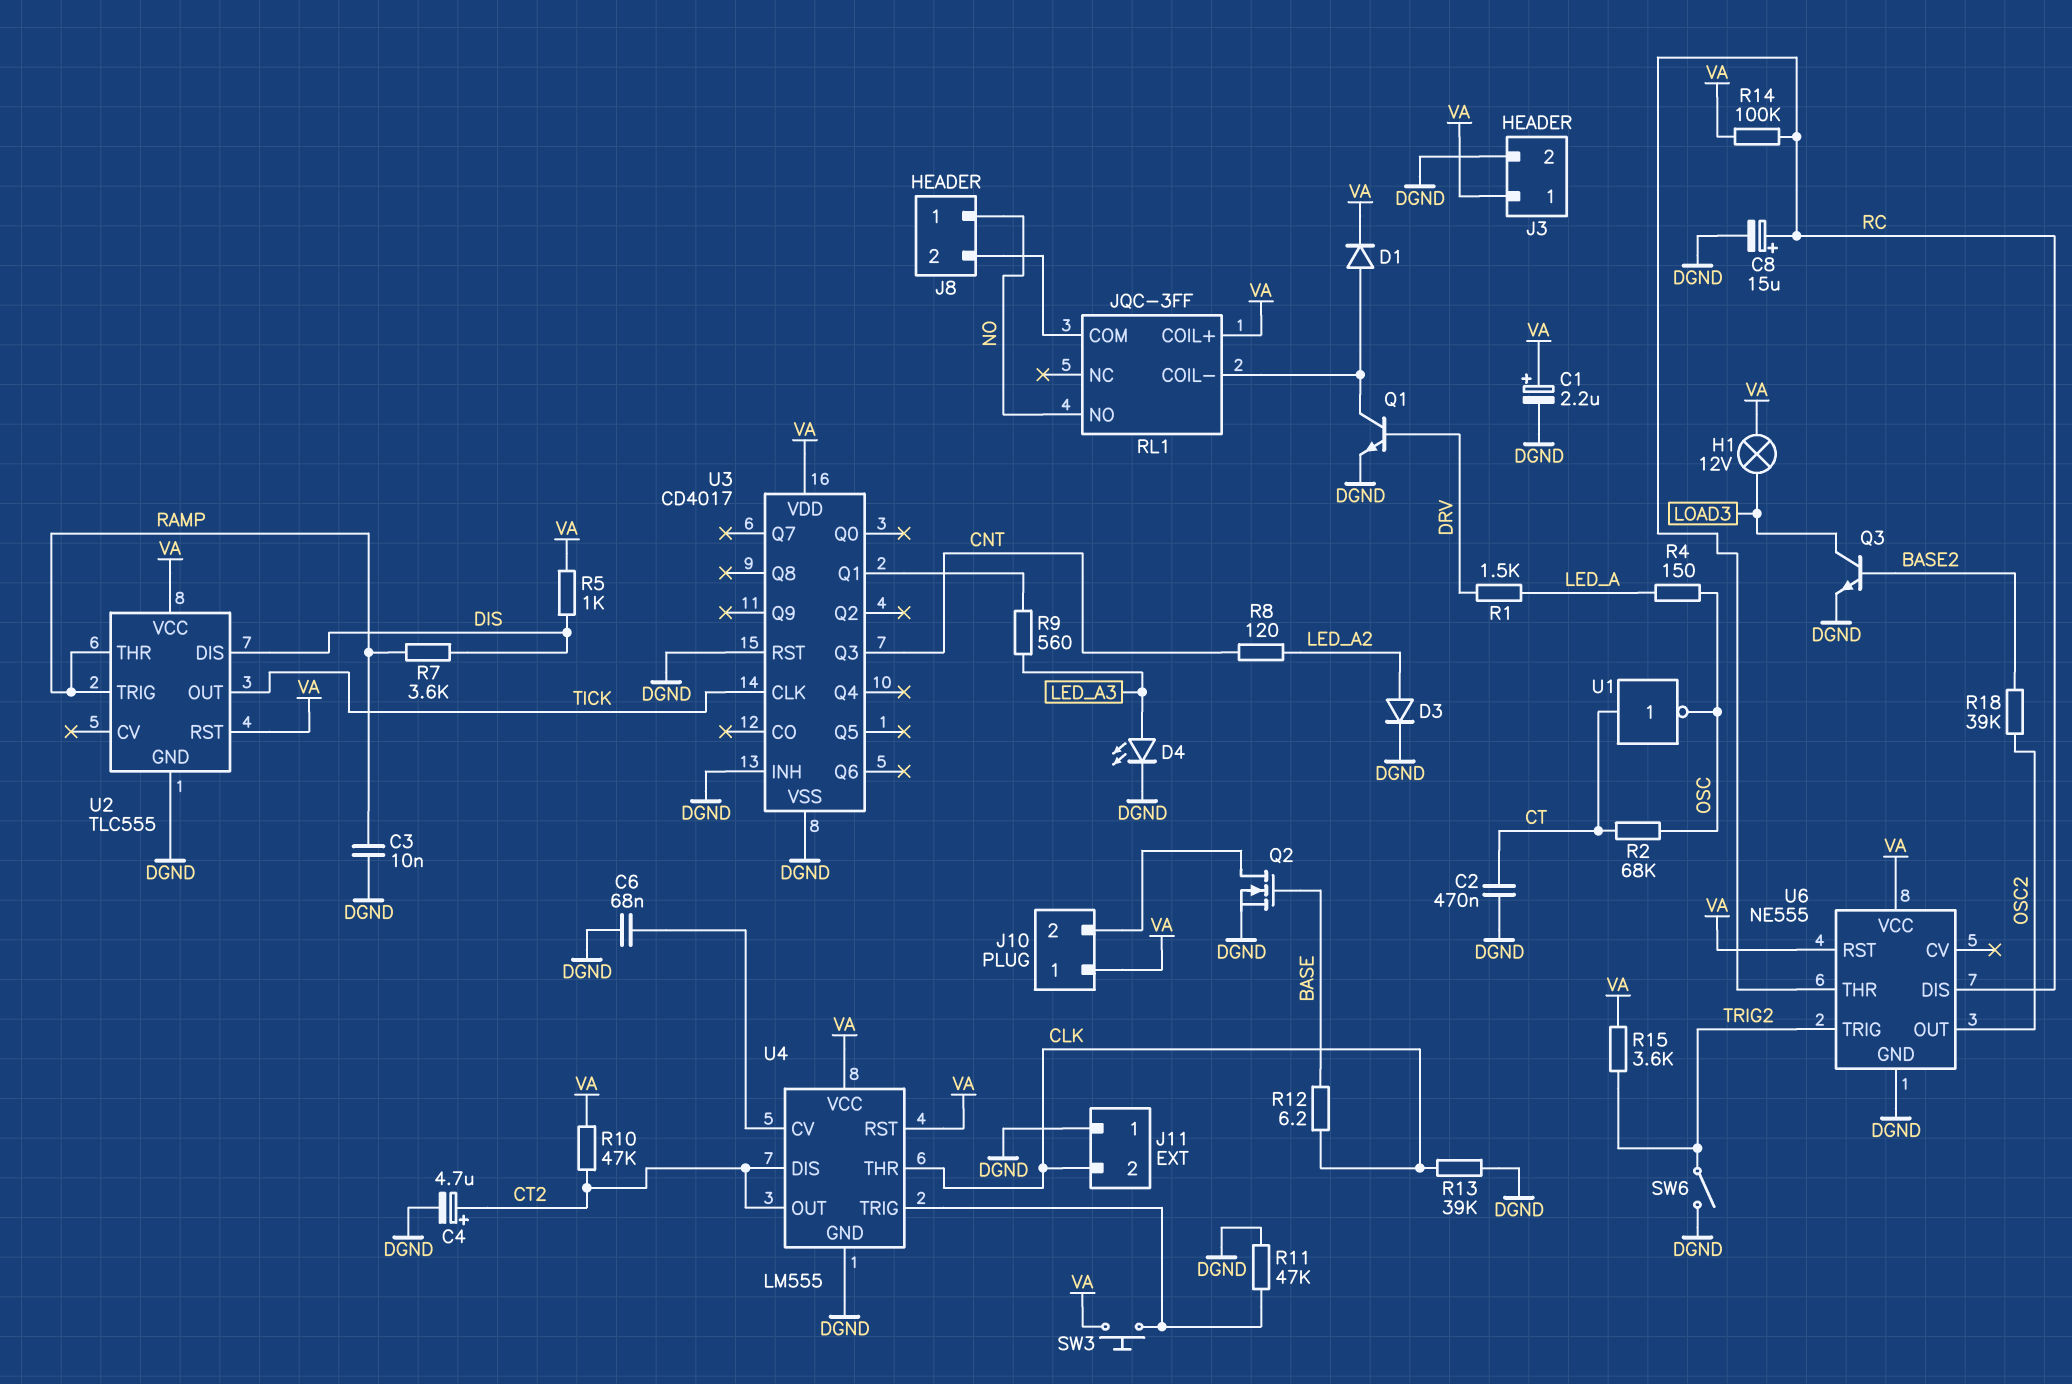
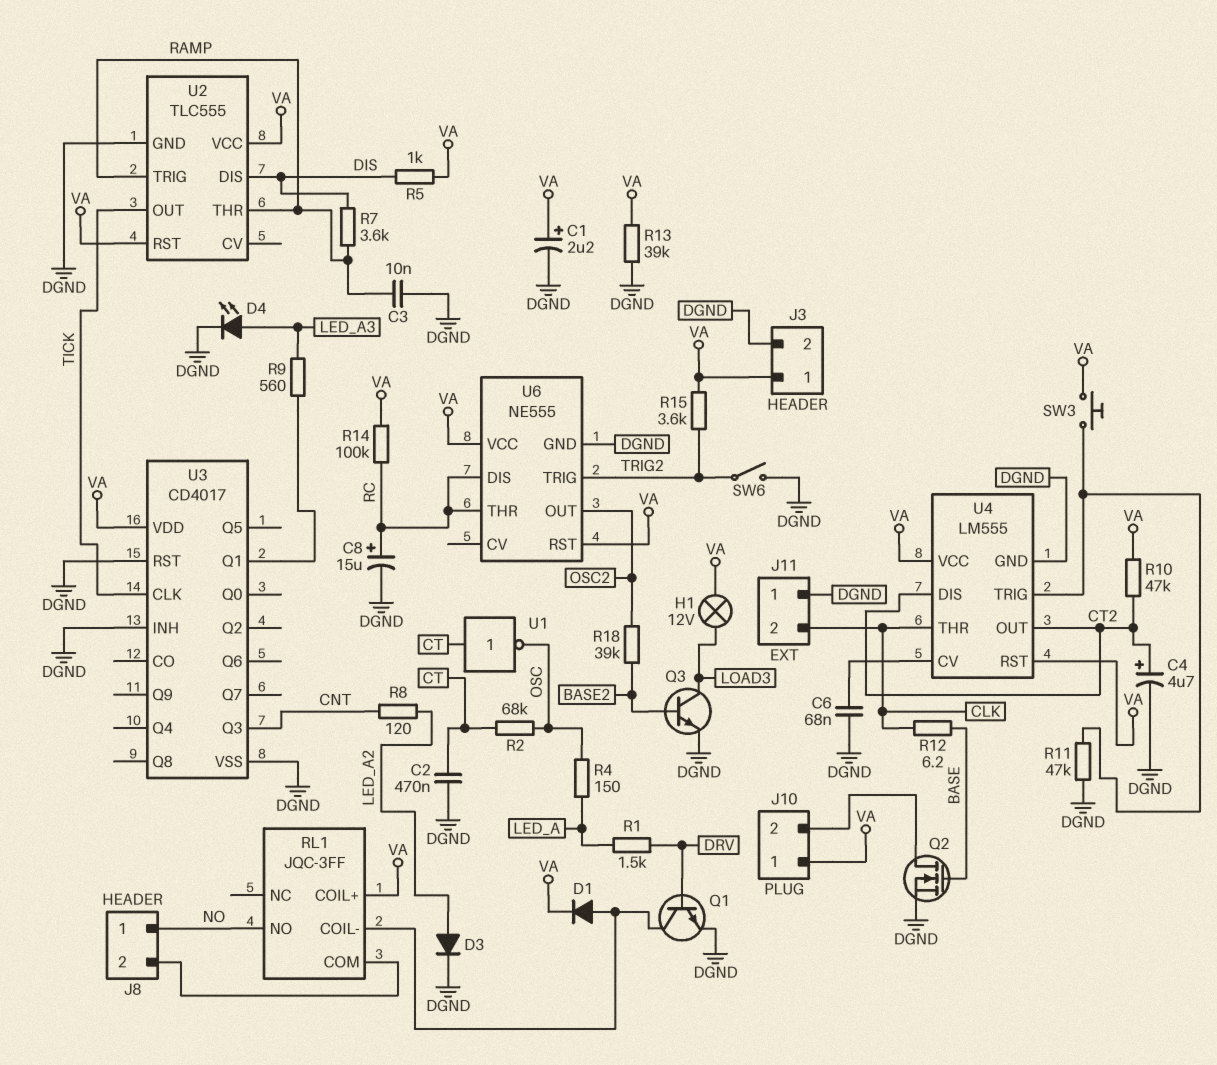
R13: 39k (CLK, DGND) -> 39k (DGND, VA)

